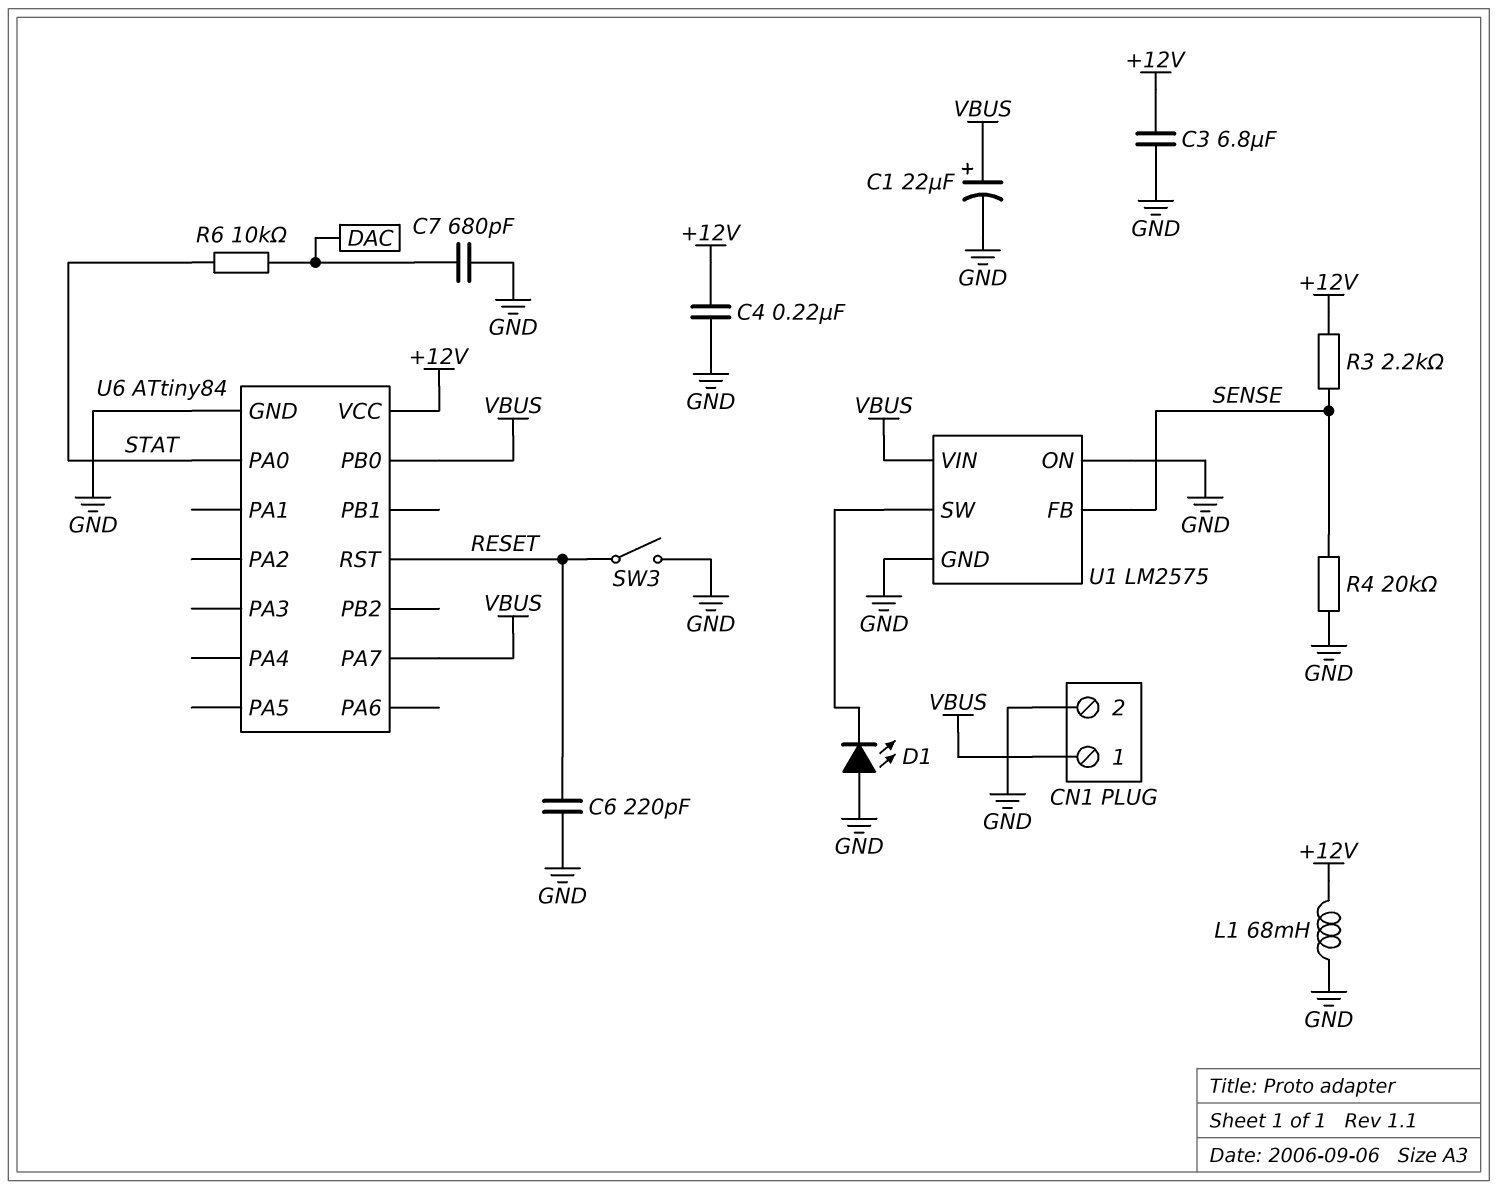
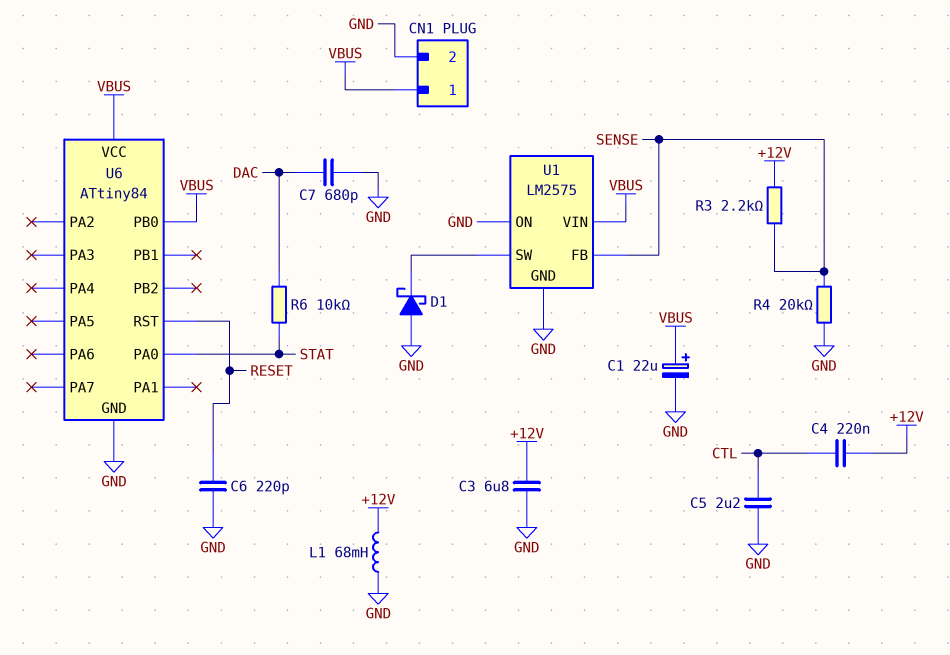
C4: 220nF (+12V, GND) -> 220nF (+12V, CTL)
C5: none -> 2.2uF (CTL, GND)
D1: LED (A GND, K U1/SW) -> schottky (A GND, K U1/SW)
SW3: switch (GND, RESET) -> none
U6 pin PA7: VBUS -> none
U6 pin VCC: +12V -> VBUS

